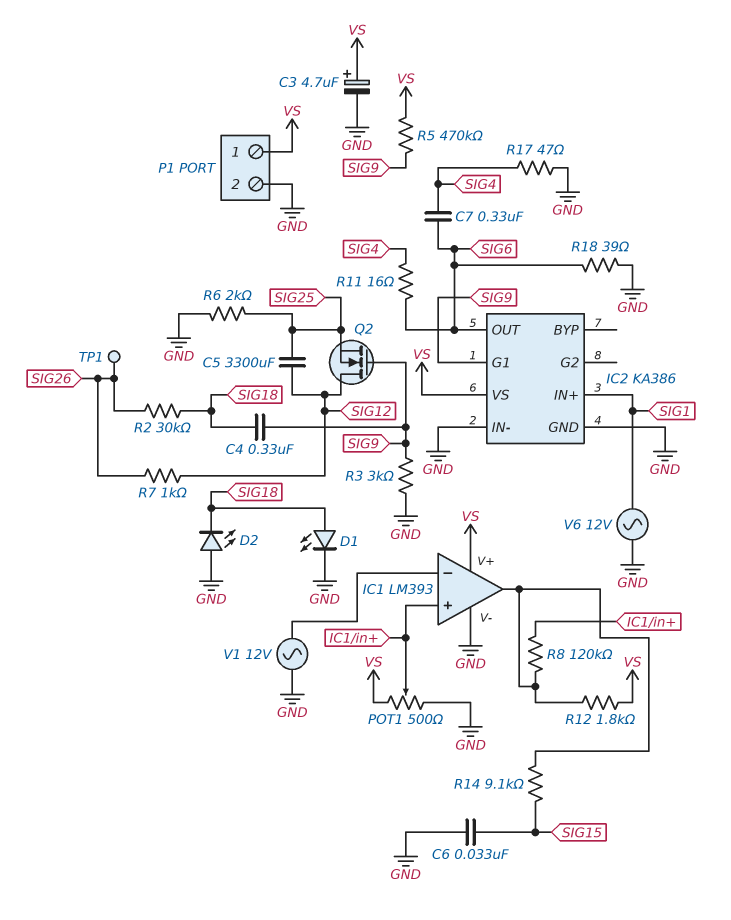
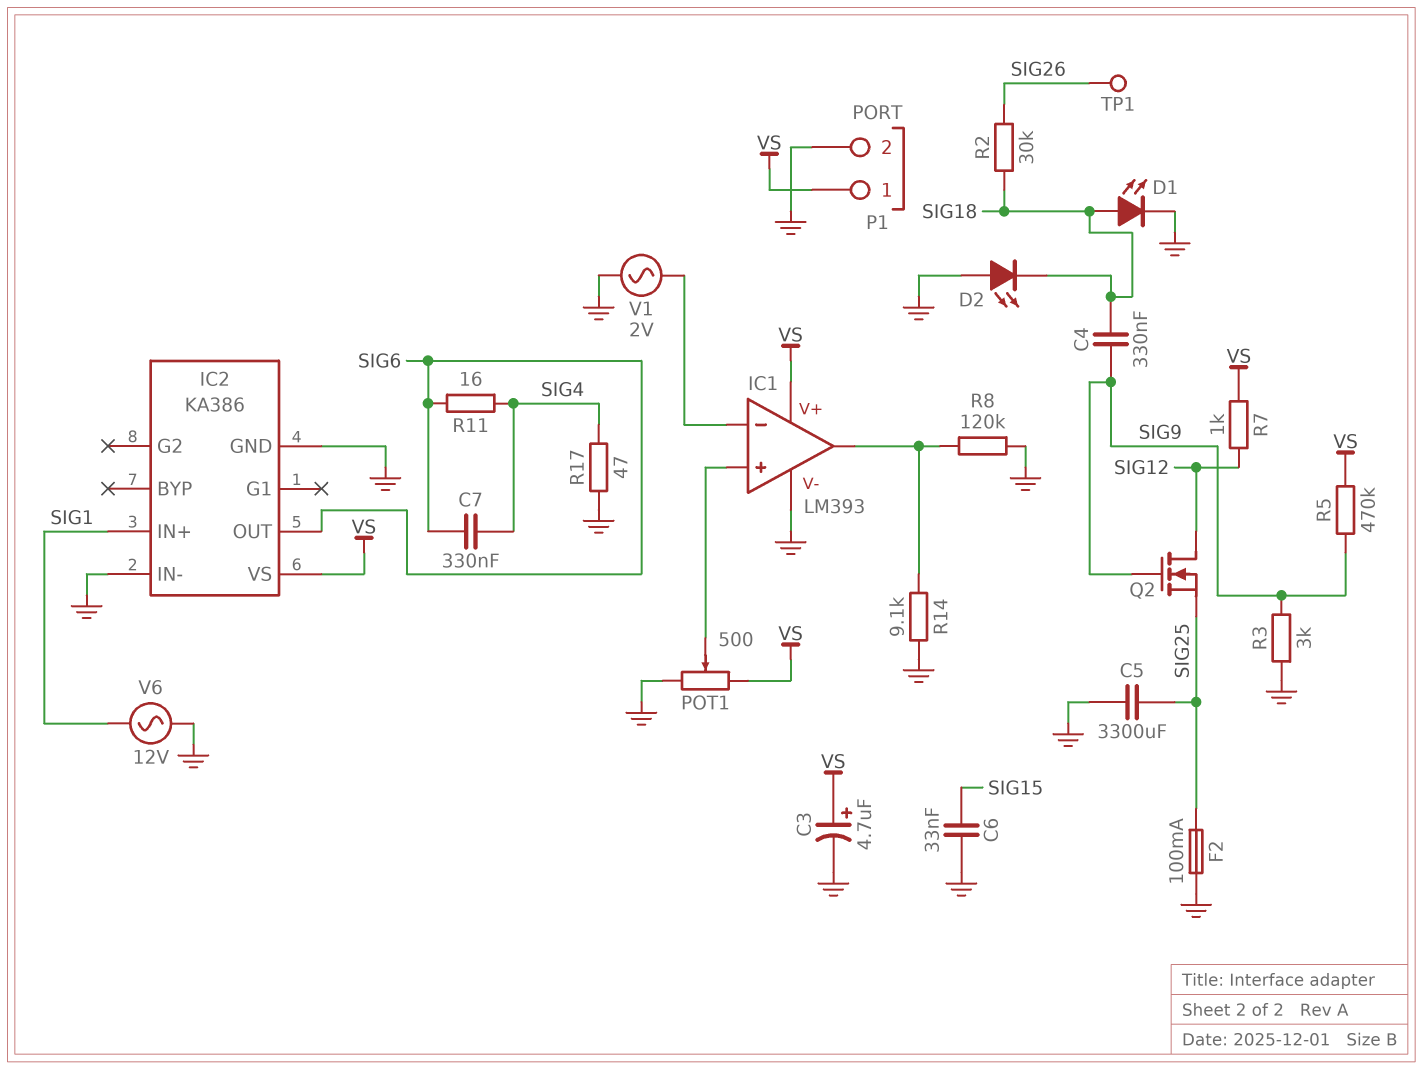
C5: 3300uF (SIG12, SIG25) -> 3300uF (GND, SIG25)
F2: none -> 100mA (GND, SIG25)
IC2 pin G1: SIG9 -> none
R6: 2k (GND, SIG25) -> none
R7: 1k (SIG12, SIG26) -> 1k (SIG12, VS)
R8: 120k (IC1/in+, IC1/out) -> 120k (GND, IC1/out)
R12: 1.8k (IC1/out, VS) -> none
R14: 9.1k (IC1/out, SIG15) -> 9.1k (GND, IC1/out)
R18: 39 (GND, SIG6) -> none
V1: AC 12V (GND, IC1/in-) -> AC 2V (GND, IC1/in-)

